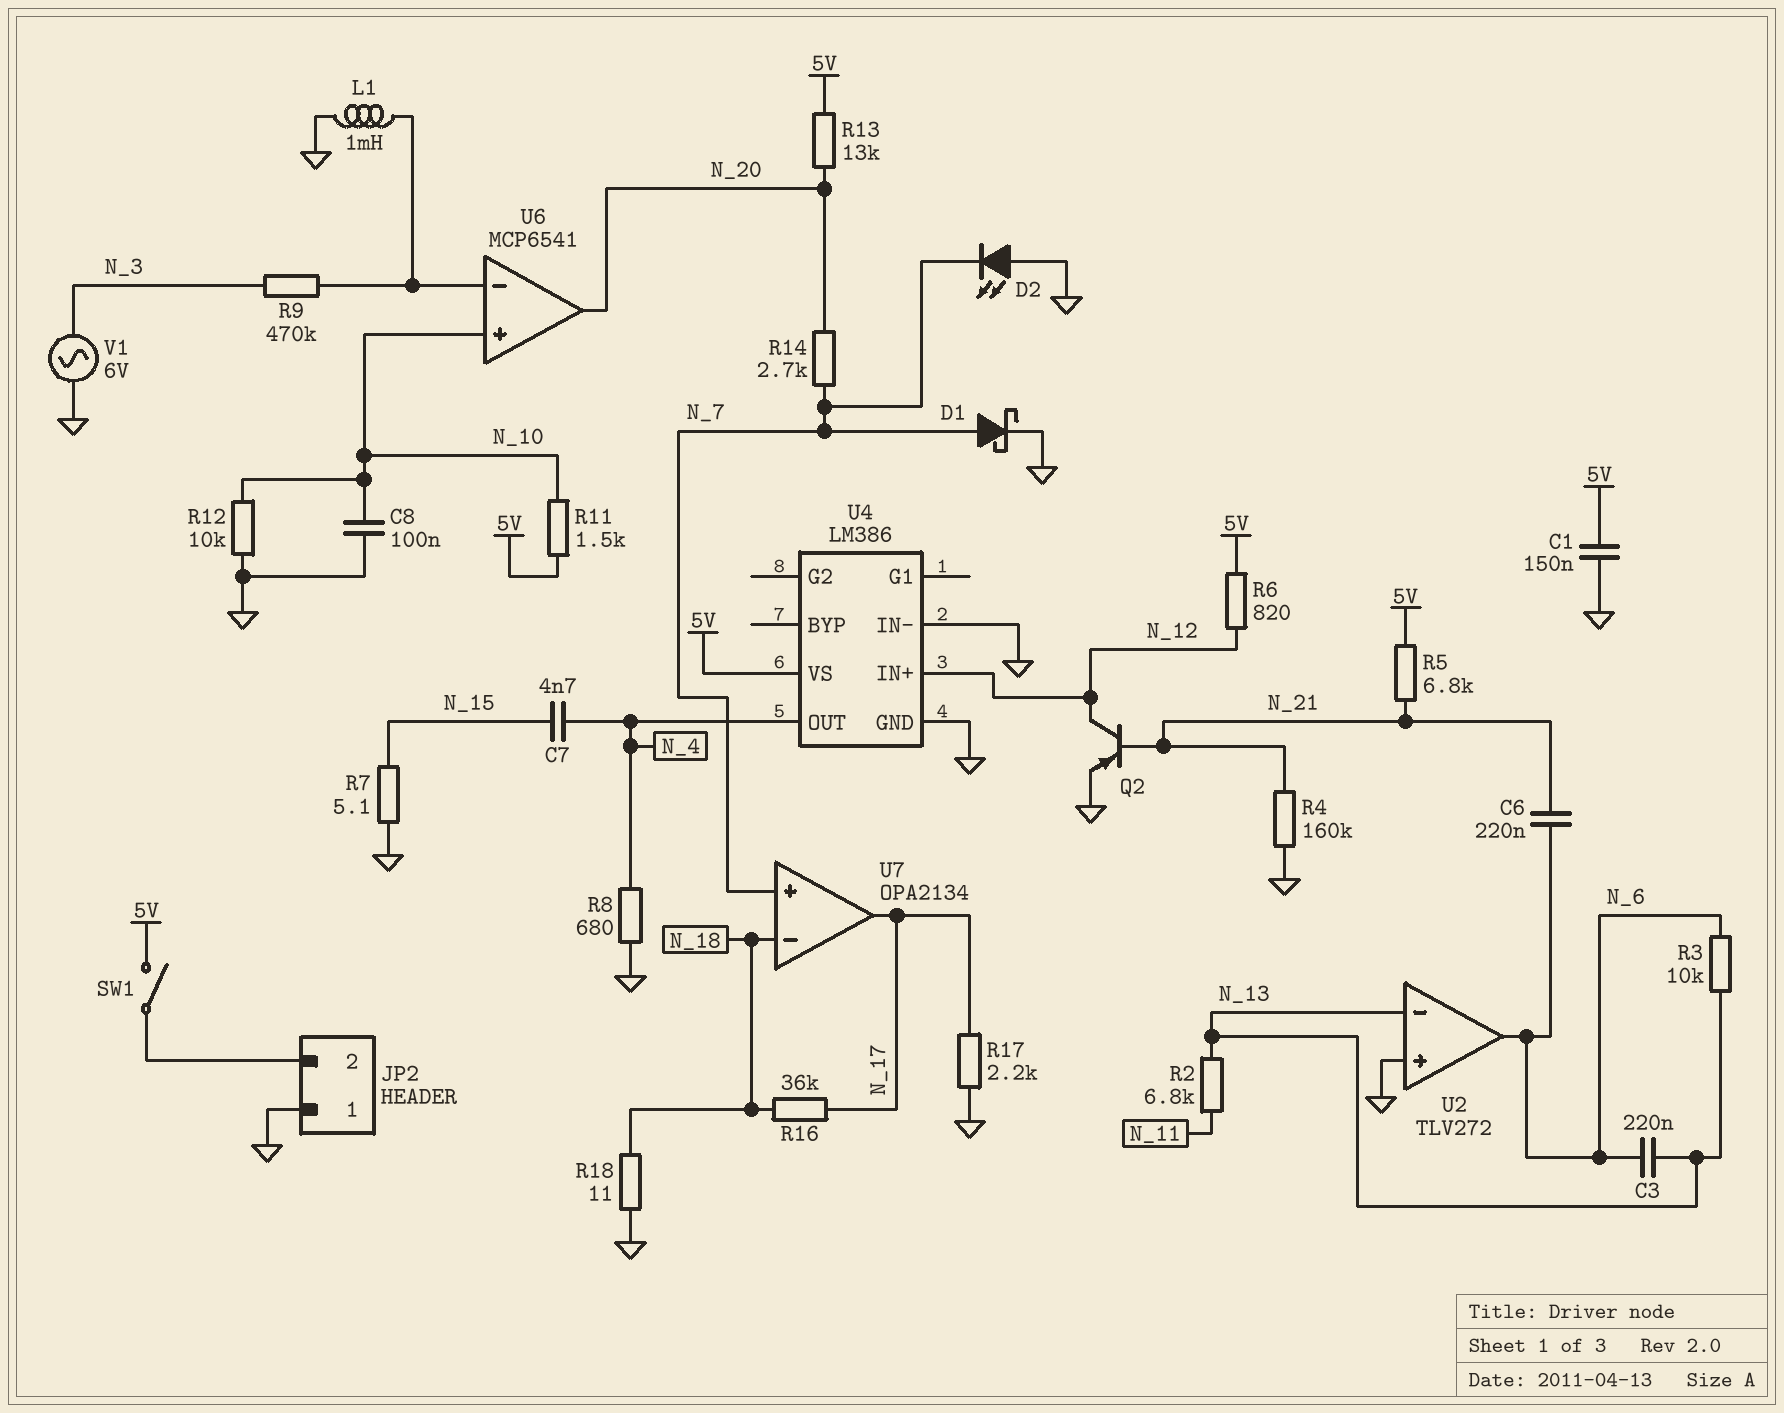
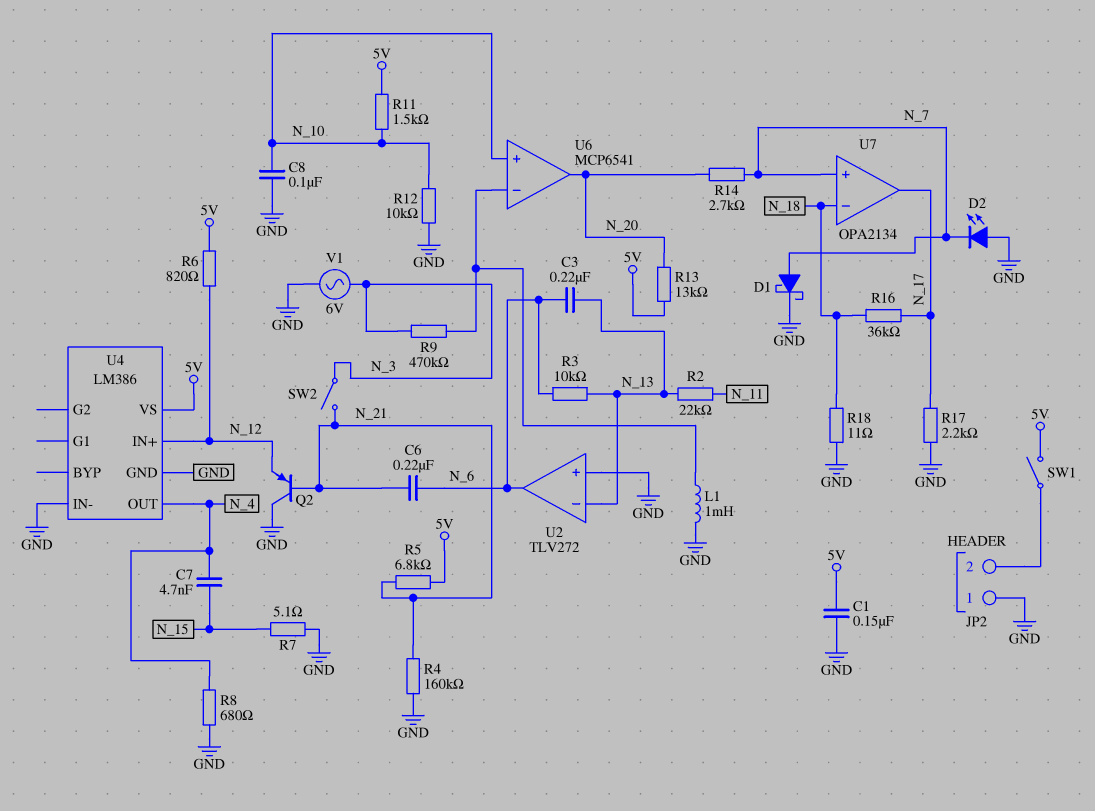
Q2: PNP (B N_21, C N_12, E GND) -> PNP (B N_21, C GND, E N_12)
R2: 6.8k (N_11, N_13) -> 22k (N_11, N_13)
SW2: none -> switch (N_3, N_21)

